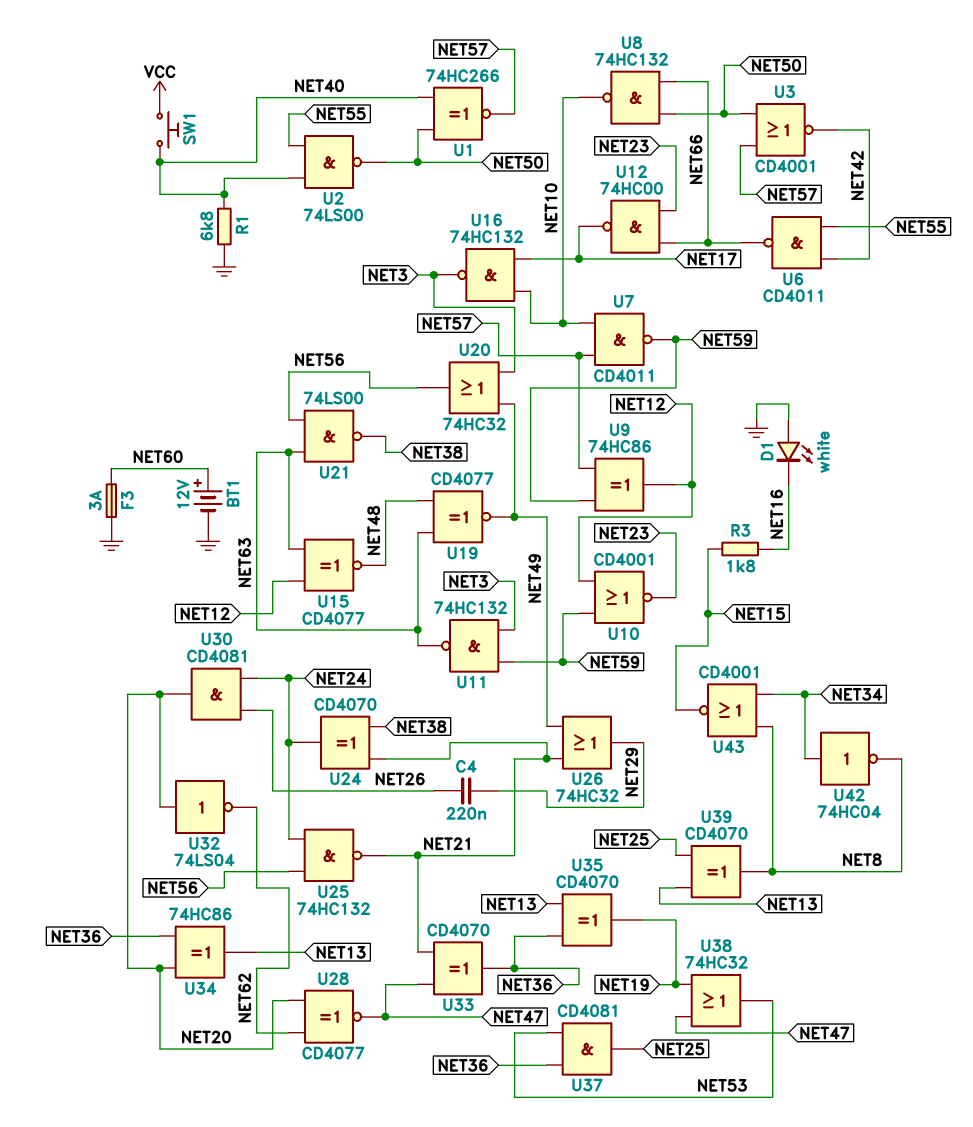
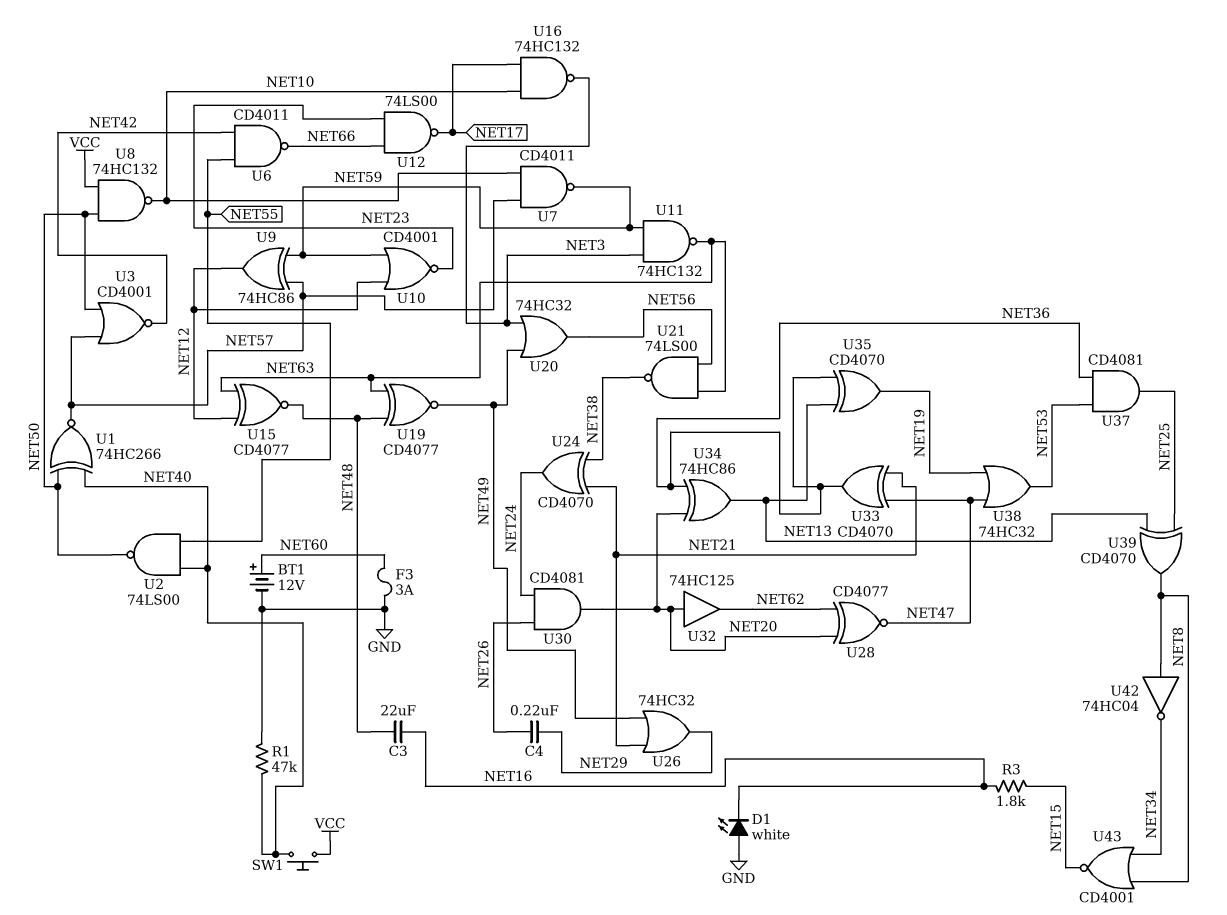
C3: none -> 22uF (NET16, NET48)
R1: 6.8k (GND, NET40) -> 47k (GND, NET40)
U8: NAND 74HC132 (in NET50, in NET66, out NET10) -> NAND 74HC132 (in NET50, in VCC, out NET10)
U12: NAND 74HC00 (in NET23, in NET66, out NET17) -> NAND 74LS00 (in NET23, in NET66, out NET17)
U25: NAND 74HC132 (in NET24, in NET56, out NET21) -> none
U32: NOT 74LS04 (in NET20, out NET62) -> buffer 74HC125 (in NET20, out NET62)
U42: NOT 74HC04 (in NET34, out NET8) -> NOT 74HC04 (in NET8, out NET34)

